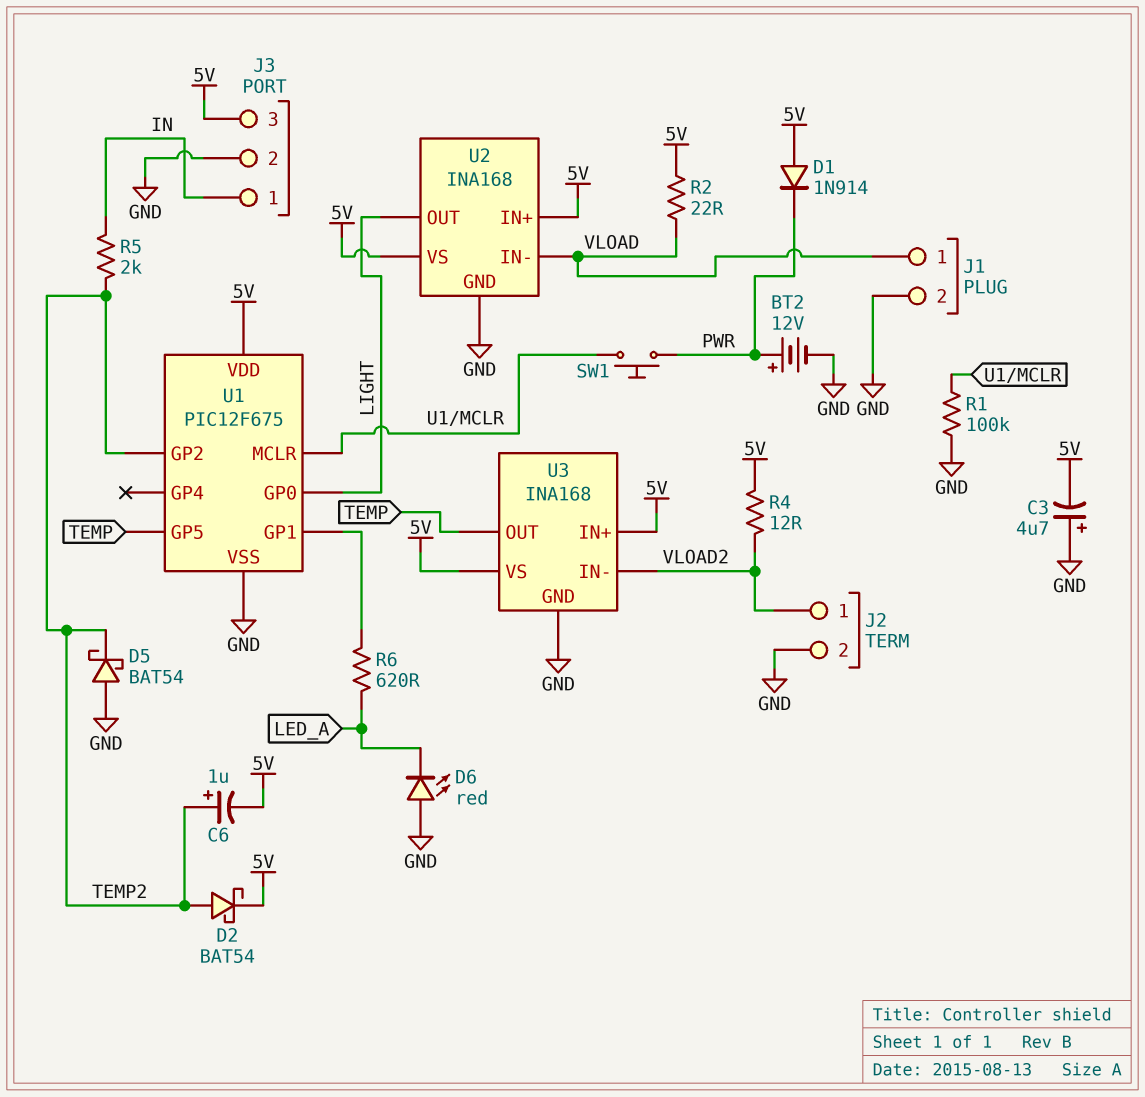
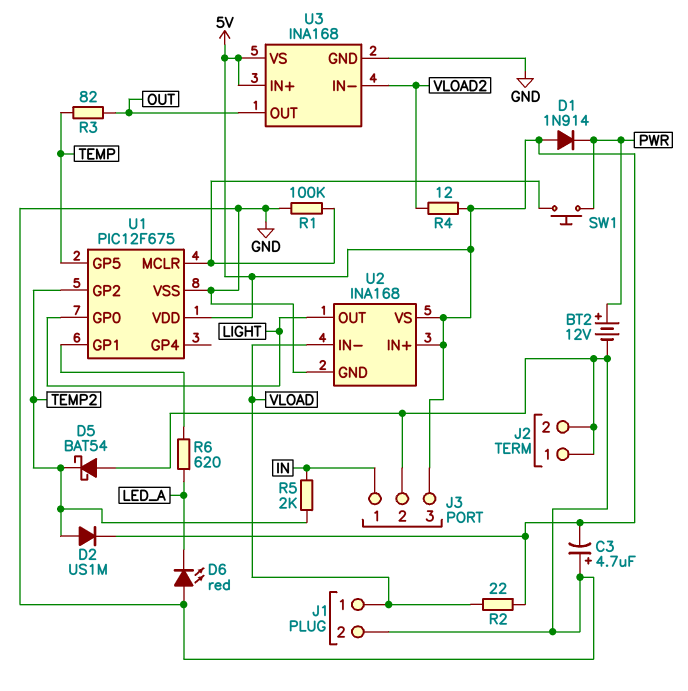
C6: 1uF (plus TEMP2, minus 5V) -> none
D2: schottky BAT54 (A TEMP2, K 5V) -> diode US1M (A TEMP2, K 5V)
J2 pin 1: VLOAD2 -> GND
R3: none -> 82 (OUT, TEMP)
U3 pin OUT: TEMP -> OUT

